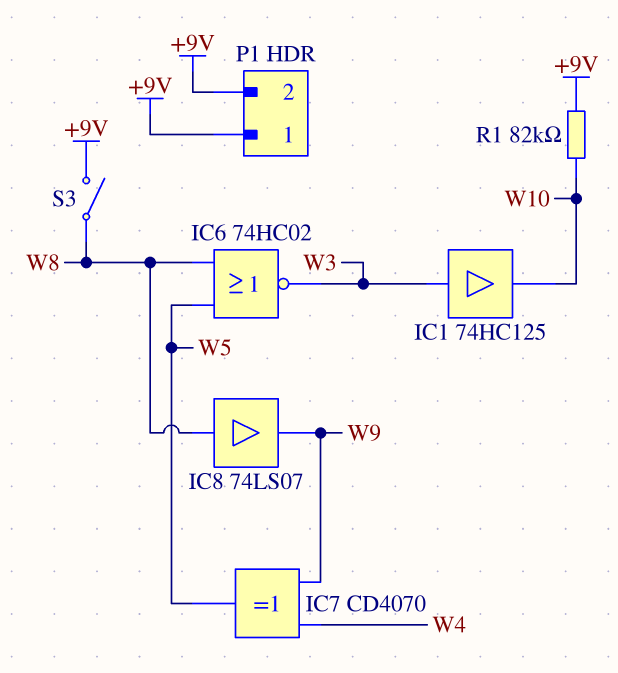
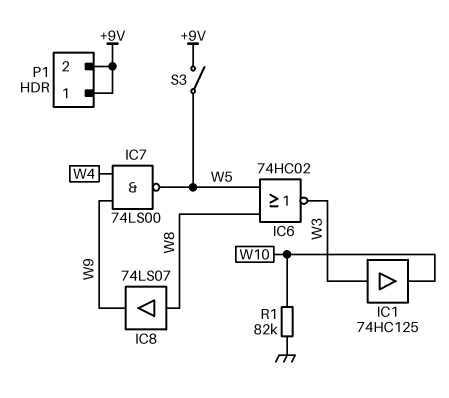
IC7: XOR CD4070 (in W4, in W9, out W5) -> NAND 74LS00 (in W4, in W9, out W5)
R1: 82k (+9V, W10) -> 82k (GND, W10)
S3: switch (+9V, W8) -> switch (+9V, W5)

